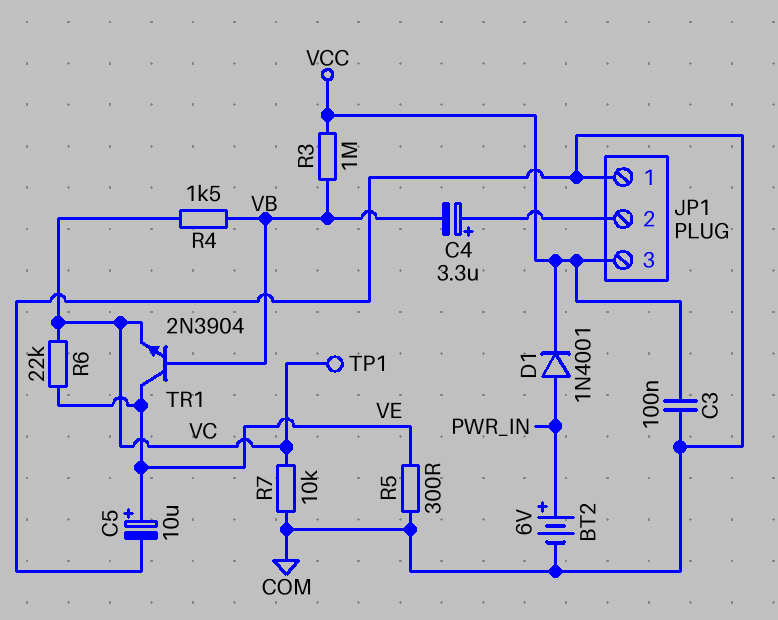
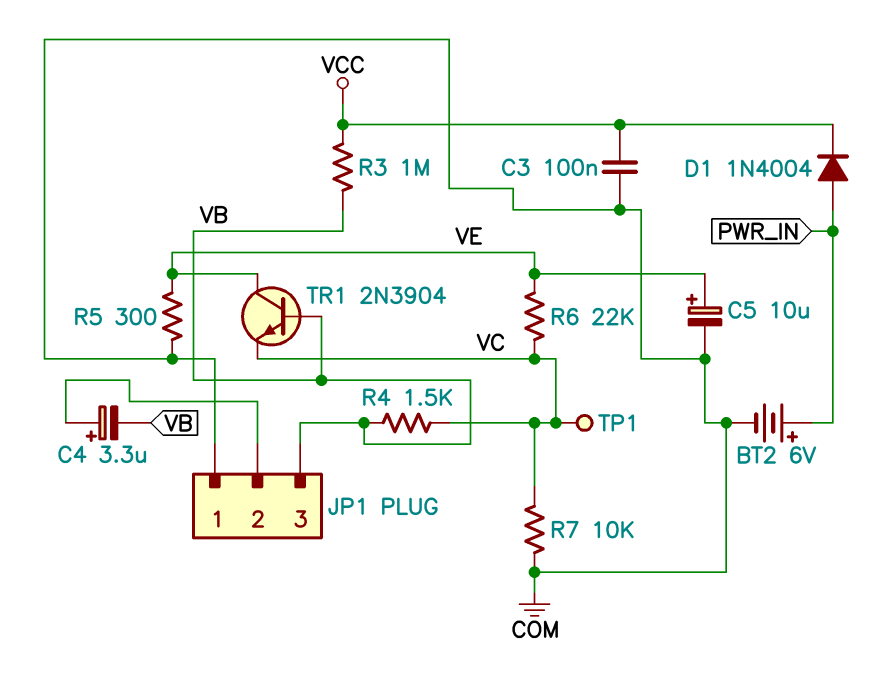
D1: diode 1N4001 (A PWR_IN, K VCC) -> diode 1N4004 (A PWR_IN, K VCC)
JP1 pin 3: VCC -> VB

